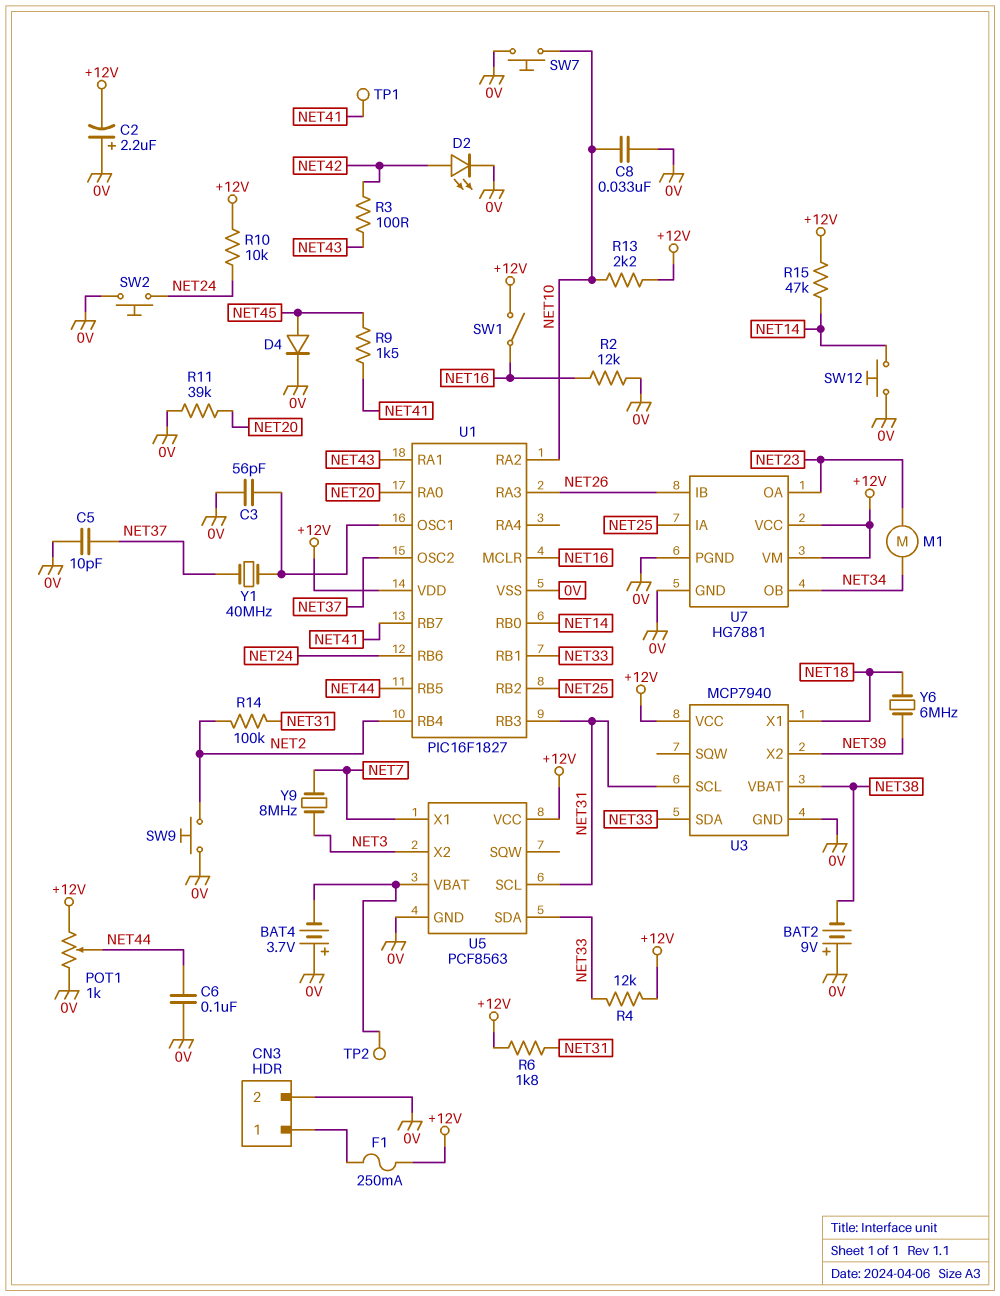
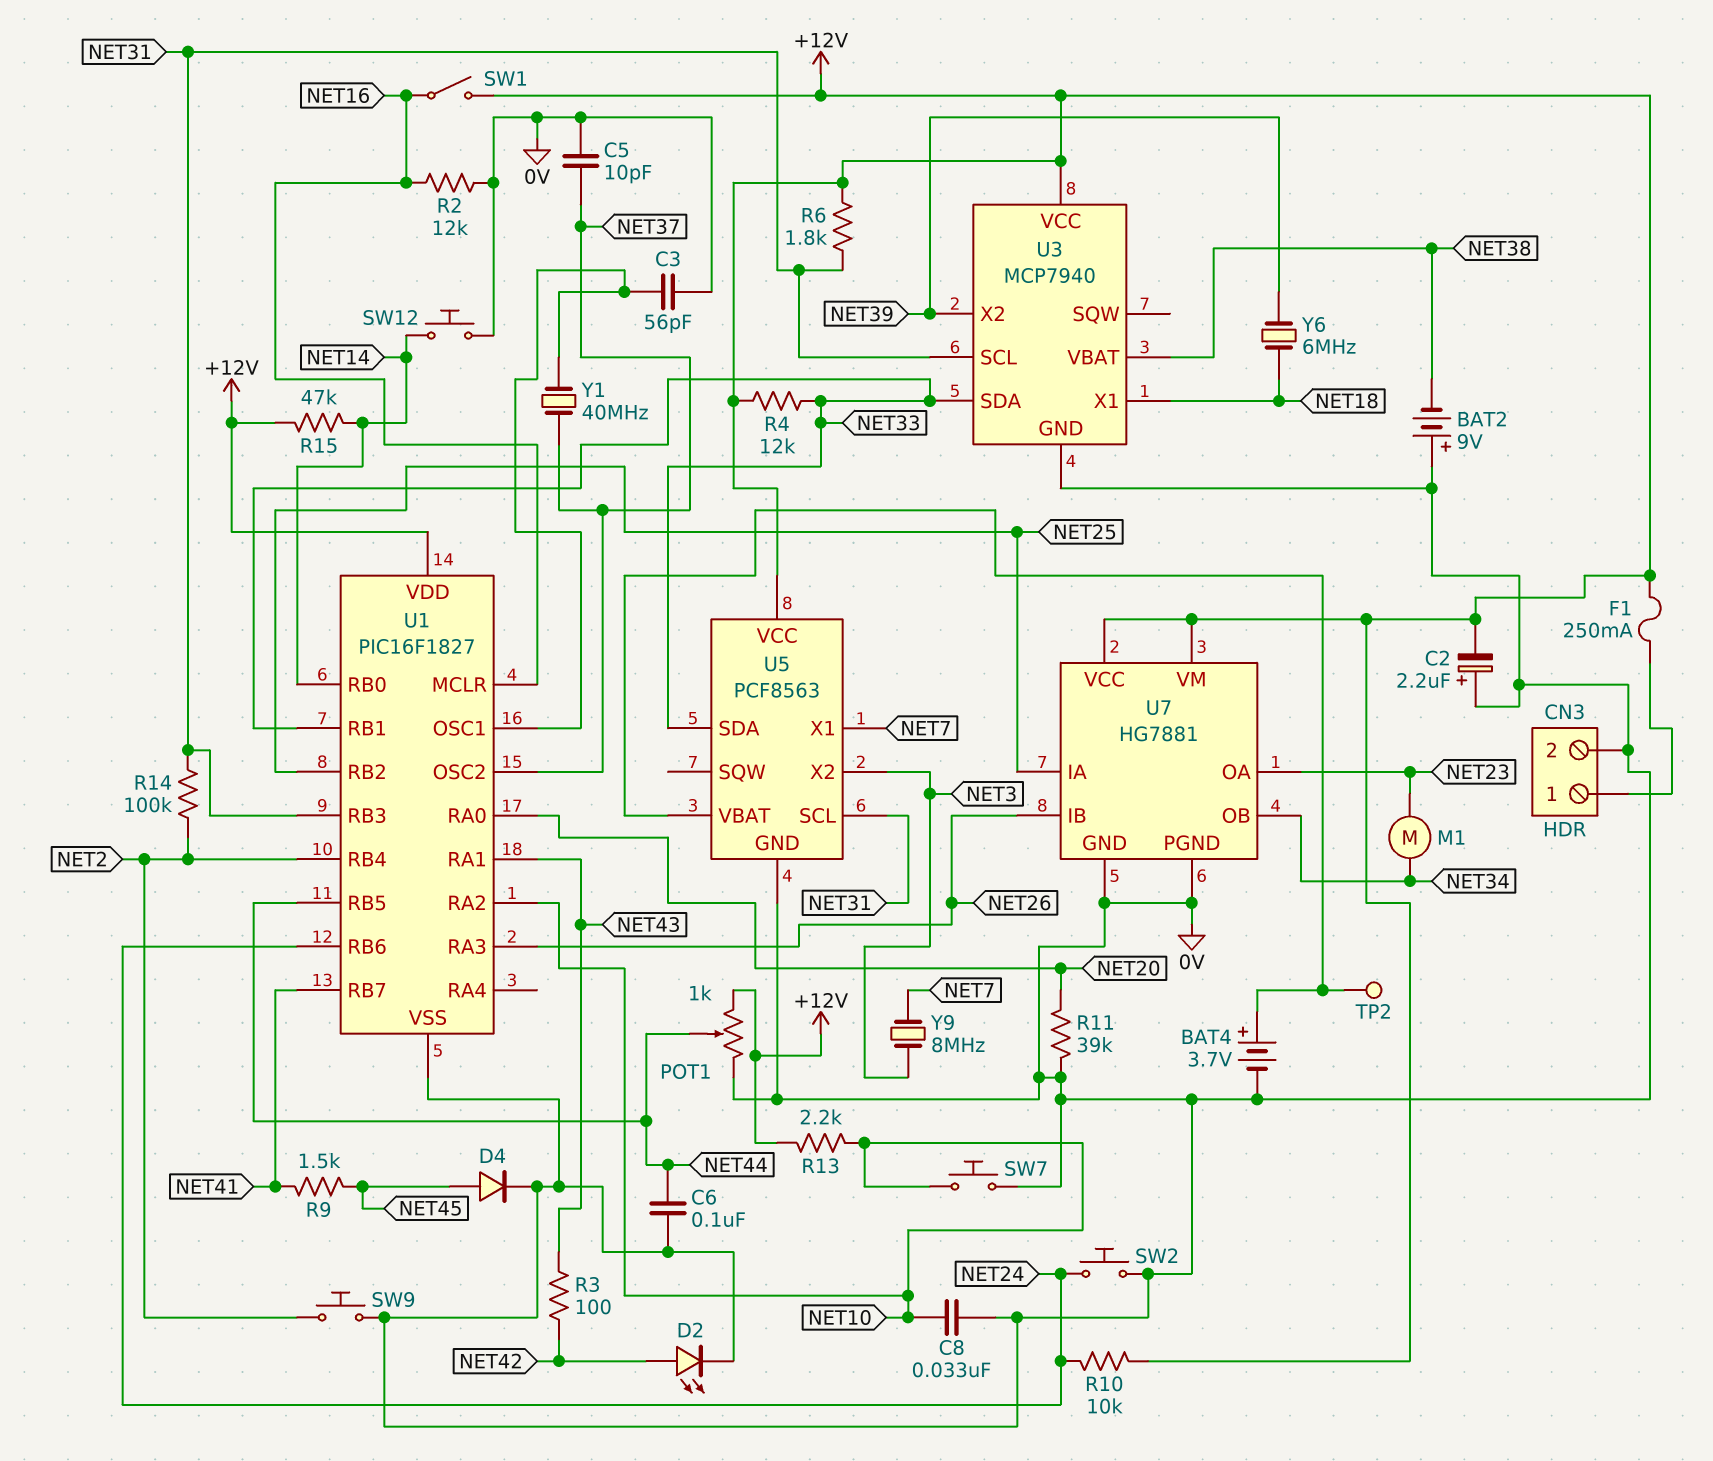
BAT4: 3.7V (plus 0V, minus U5/VBAT) -> 3.7V (plus U5/VBAT, minus 0V)
TP1: test point (NET41) -> none

